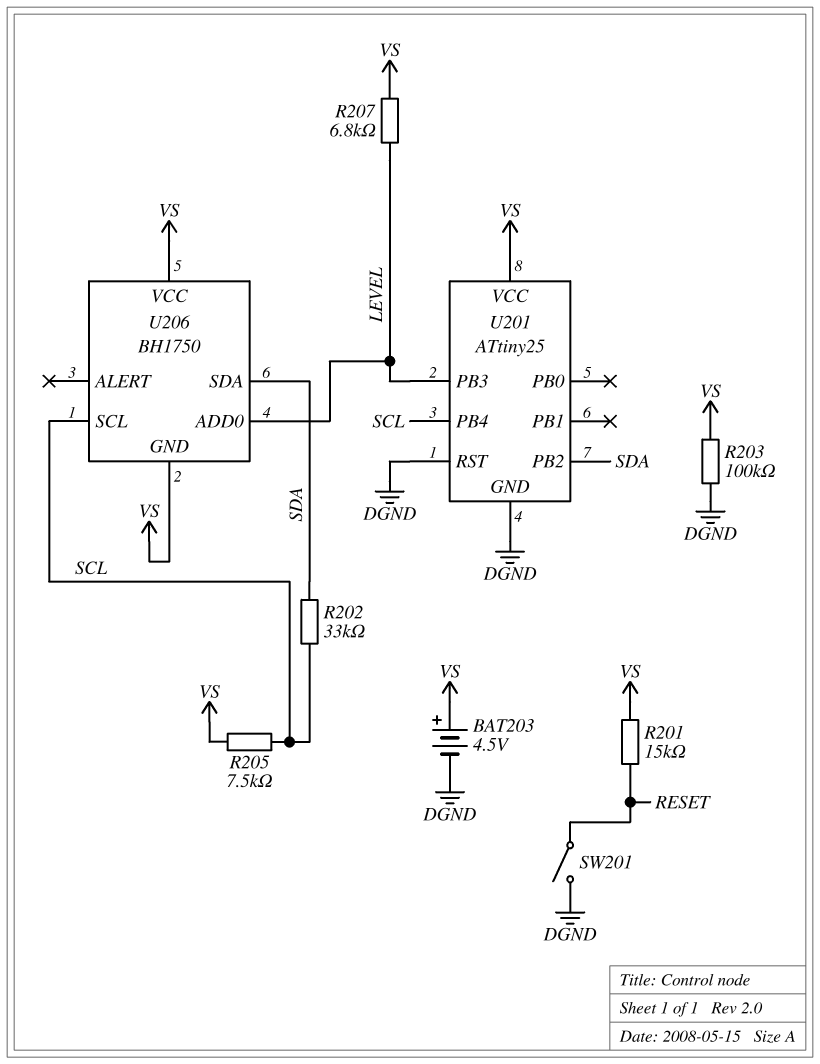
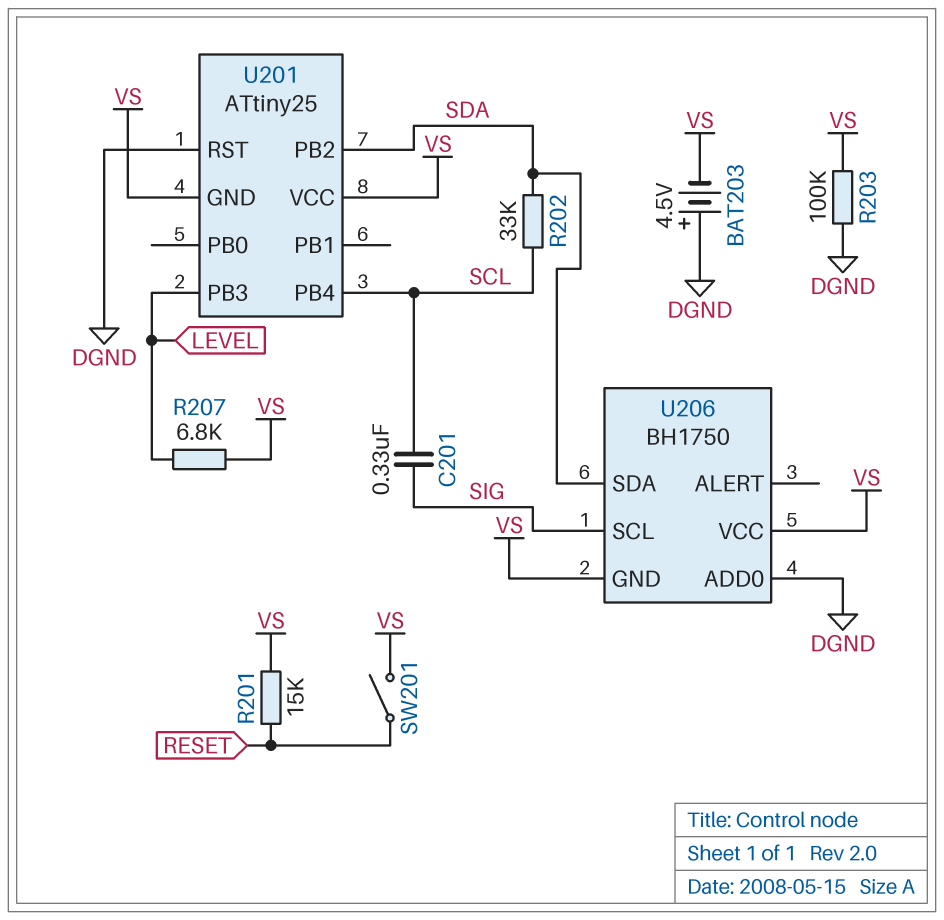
BAT203: 4.5V (plus VS, minus DGND) -> 4.5V (plus DGND, minus VS)
C201: none -> 330nF (SCL, SIG)
R205: 7.5k (SCL, VS) -> none
SW201: switch (DGND, RESET) -> switch (RESET, VS)
U201 pin GND: DGND -> VS
U206 pin ADD0: LEVEL -> DGND
U206 pin SCL: SCL -> SIG

